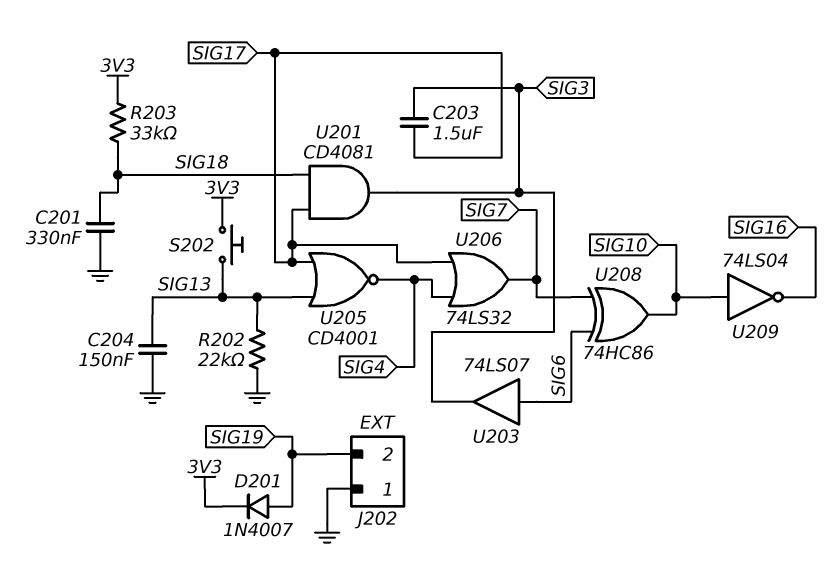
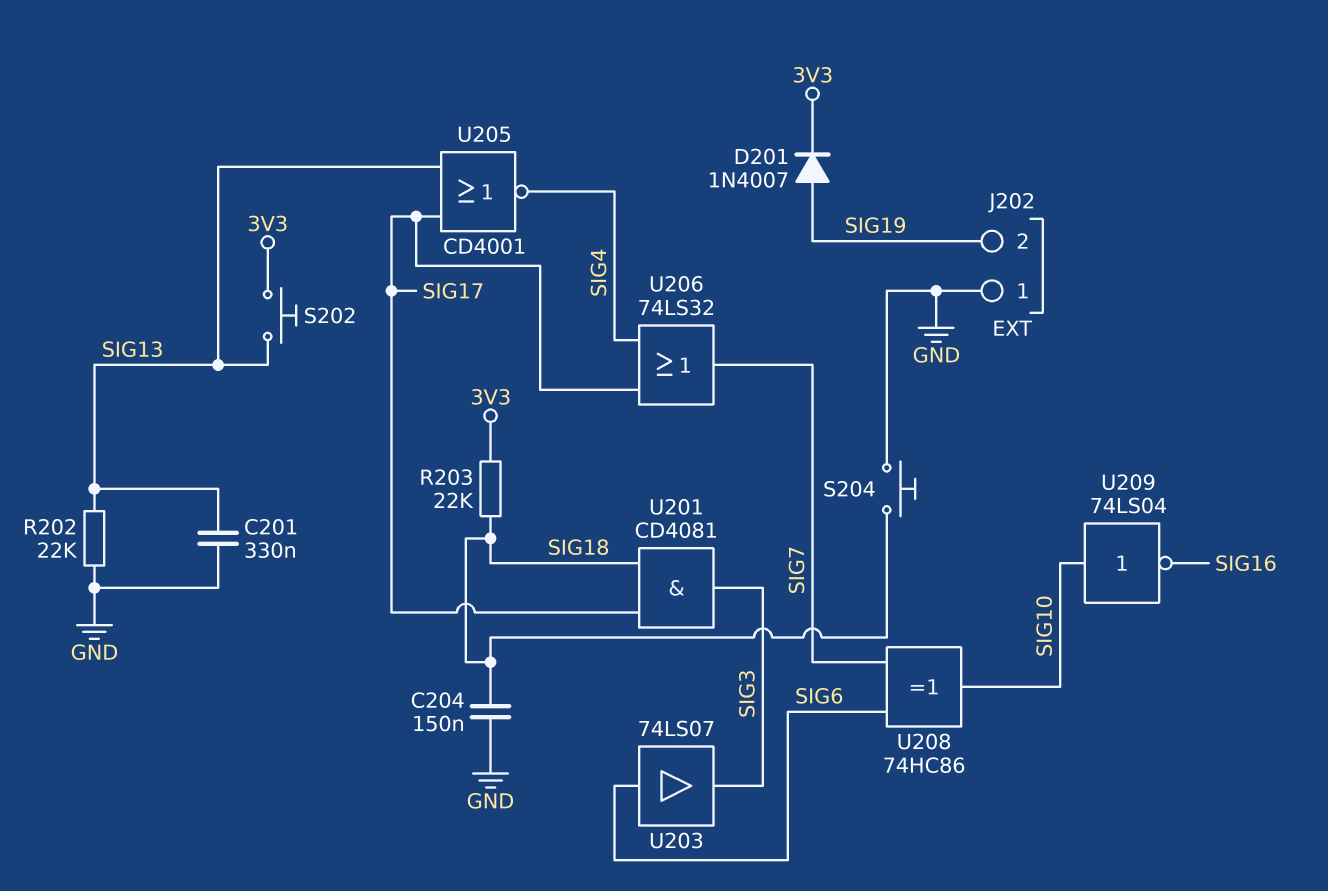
C201: 330nF (GND, SIG18) -> 330nF (GND, SIG13)
C203: 1.5uF (SIG3, SIG17) -> none
C204: 150nF (GND, SIG13) -> 150nF (GND, SIG18)
R203: 33k (3V3, SIG18) -> 22k (3V3, SIG18)
S204: none -> button (GND, SIG18)

